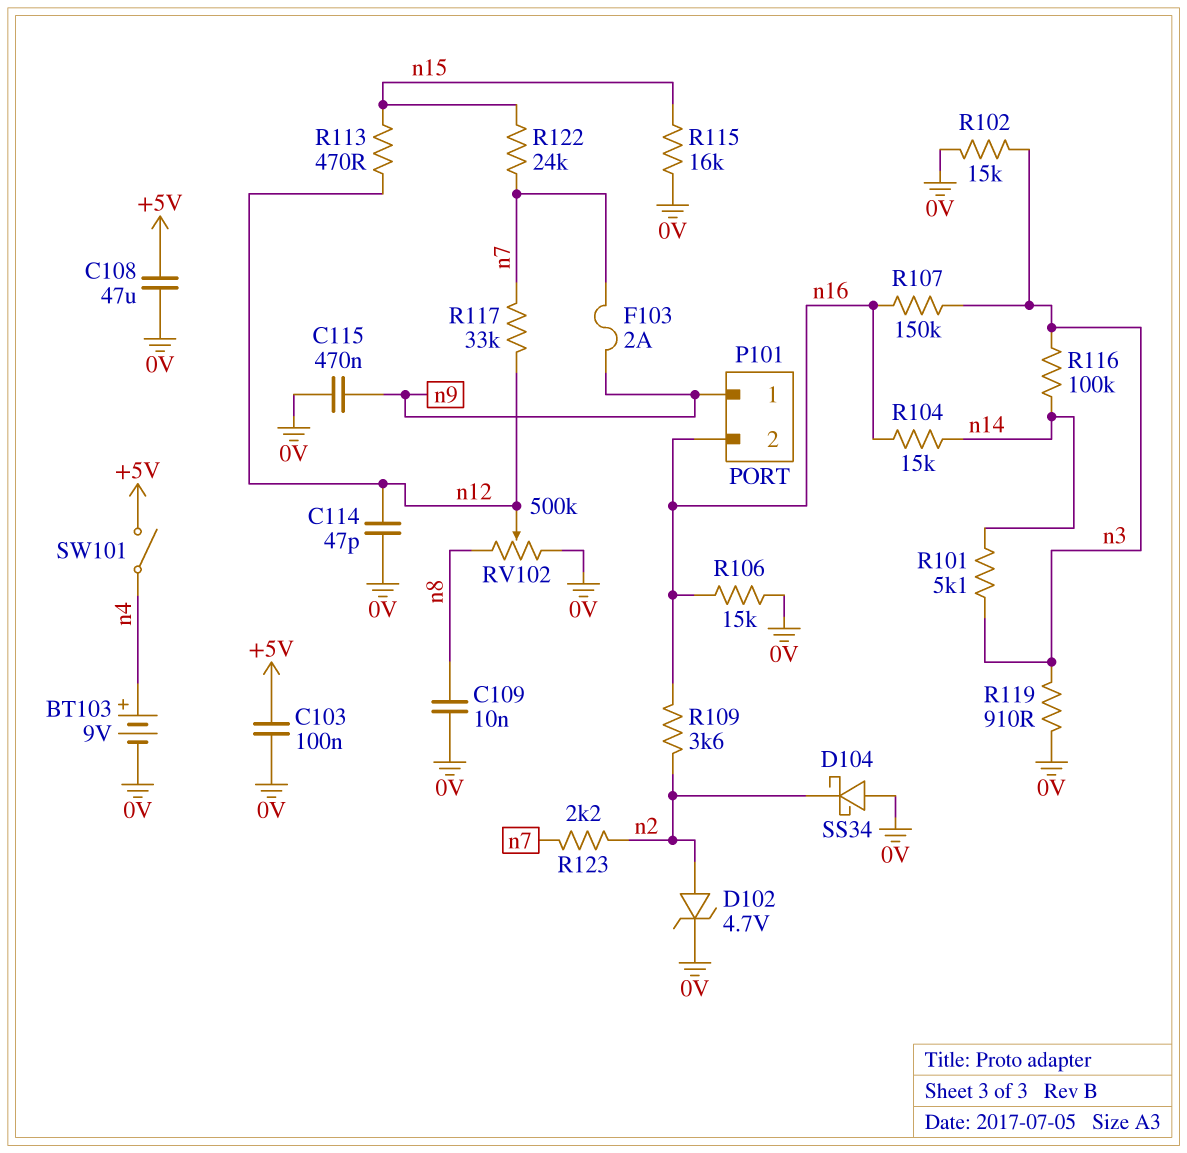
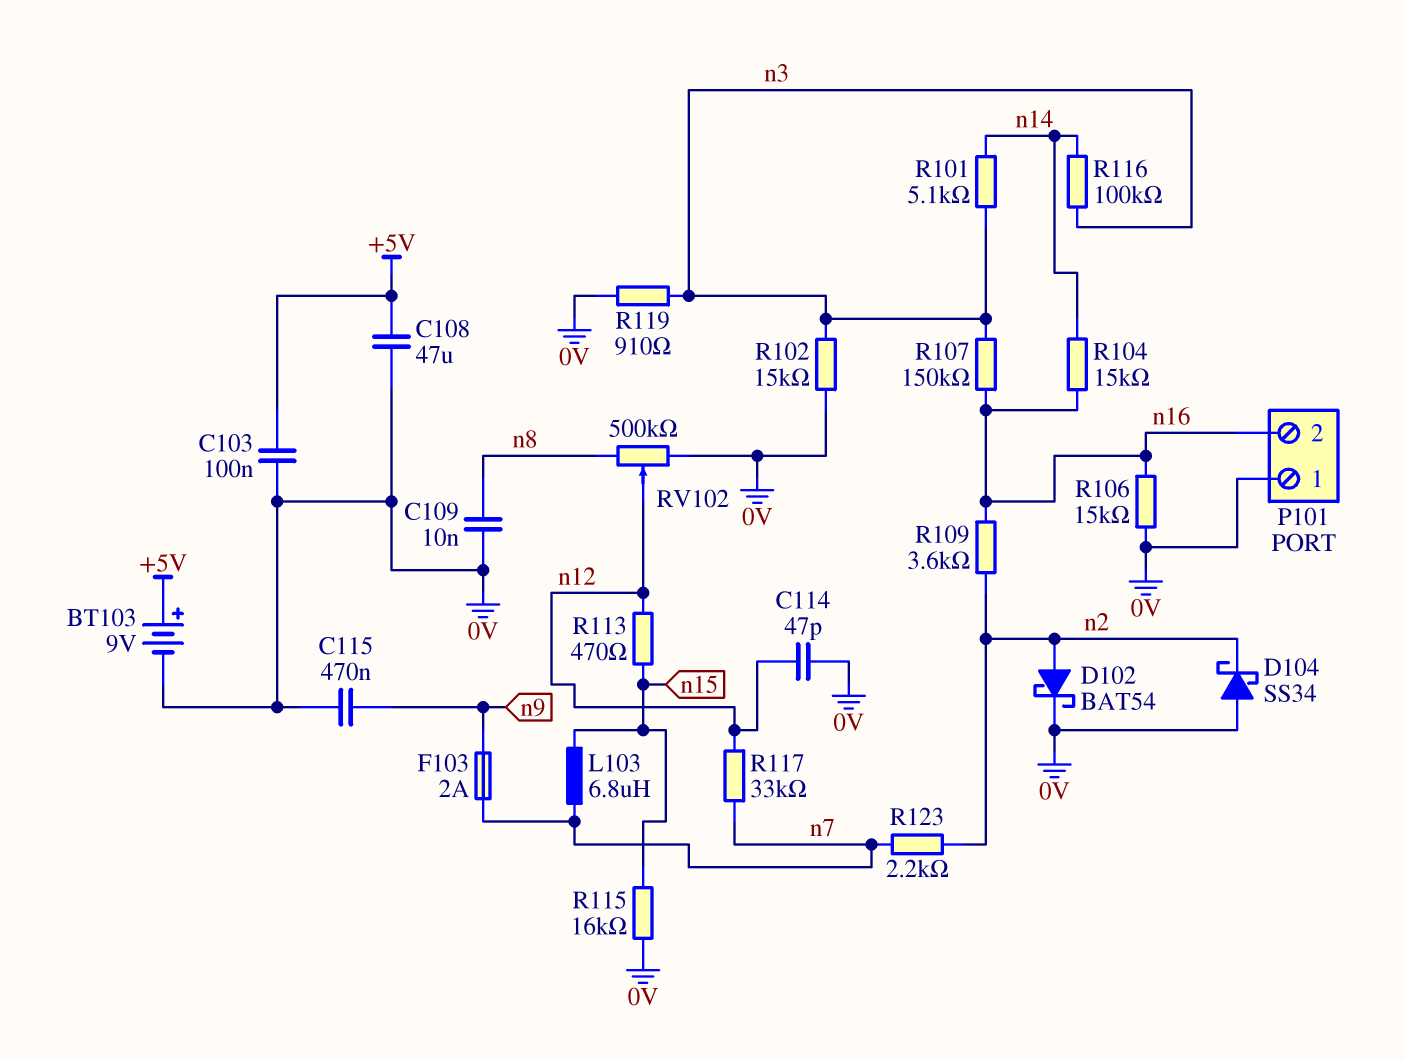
BT103: 9V (plus n4, minus 0V) -> 9V (plus +5V, minus 0V)
D102: zener 4.7V (A n2, K 0V) -> schottky BAT54 (A n2, K 0V)
L103: none -> 6.8uH (n7, n15)
P101 pin 1: n9 -> 0V
R122: 24k (n7, n15) -> none
SW101: switch (+5V, n4) -> none

